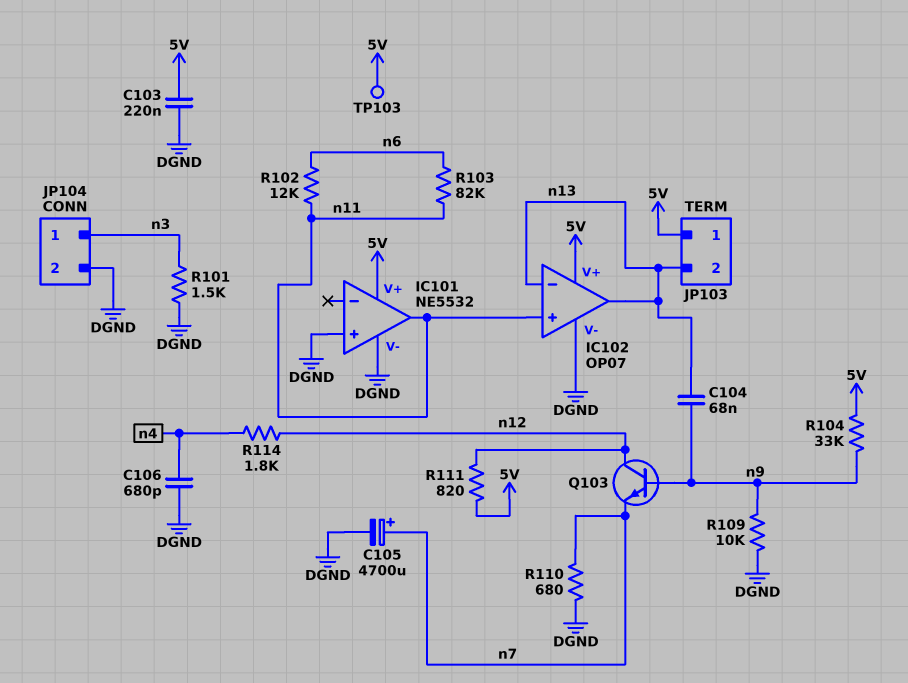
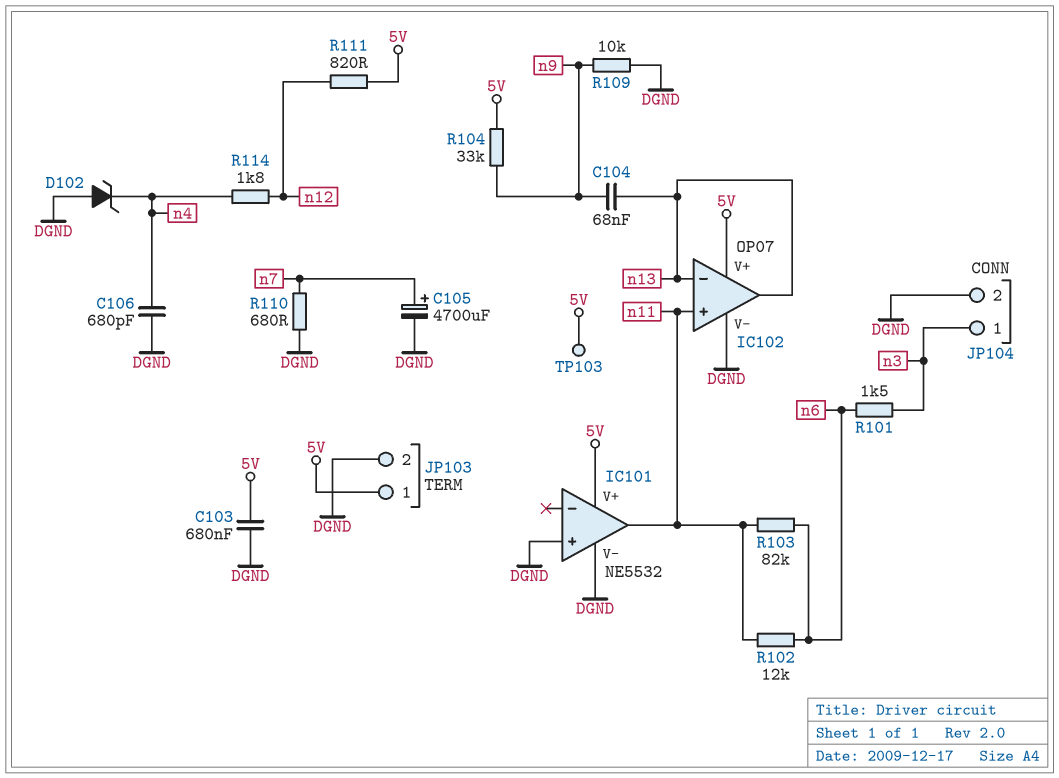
C103: 220nF (5V, DGND) -> 680nF (5V, DGND)
D102: none -> zener (A DGND, K n4)
JP103 pin 2: n13 -> DGND
Q103: NPN (B n9, C n12, E n7) -> none
R101: 1.5k (DGND, n3) -> 1.5k (n3, n6)

